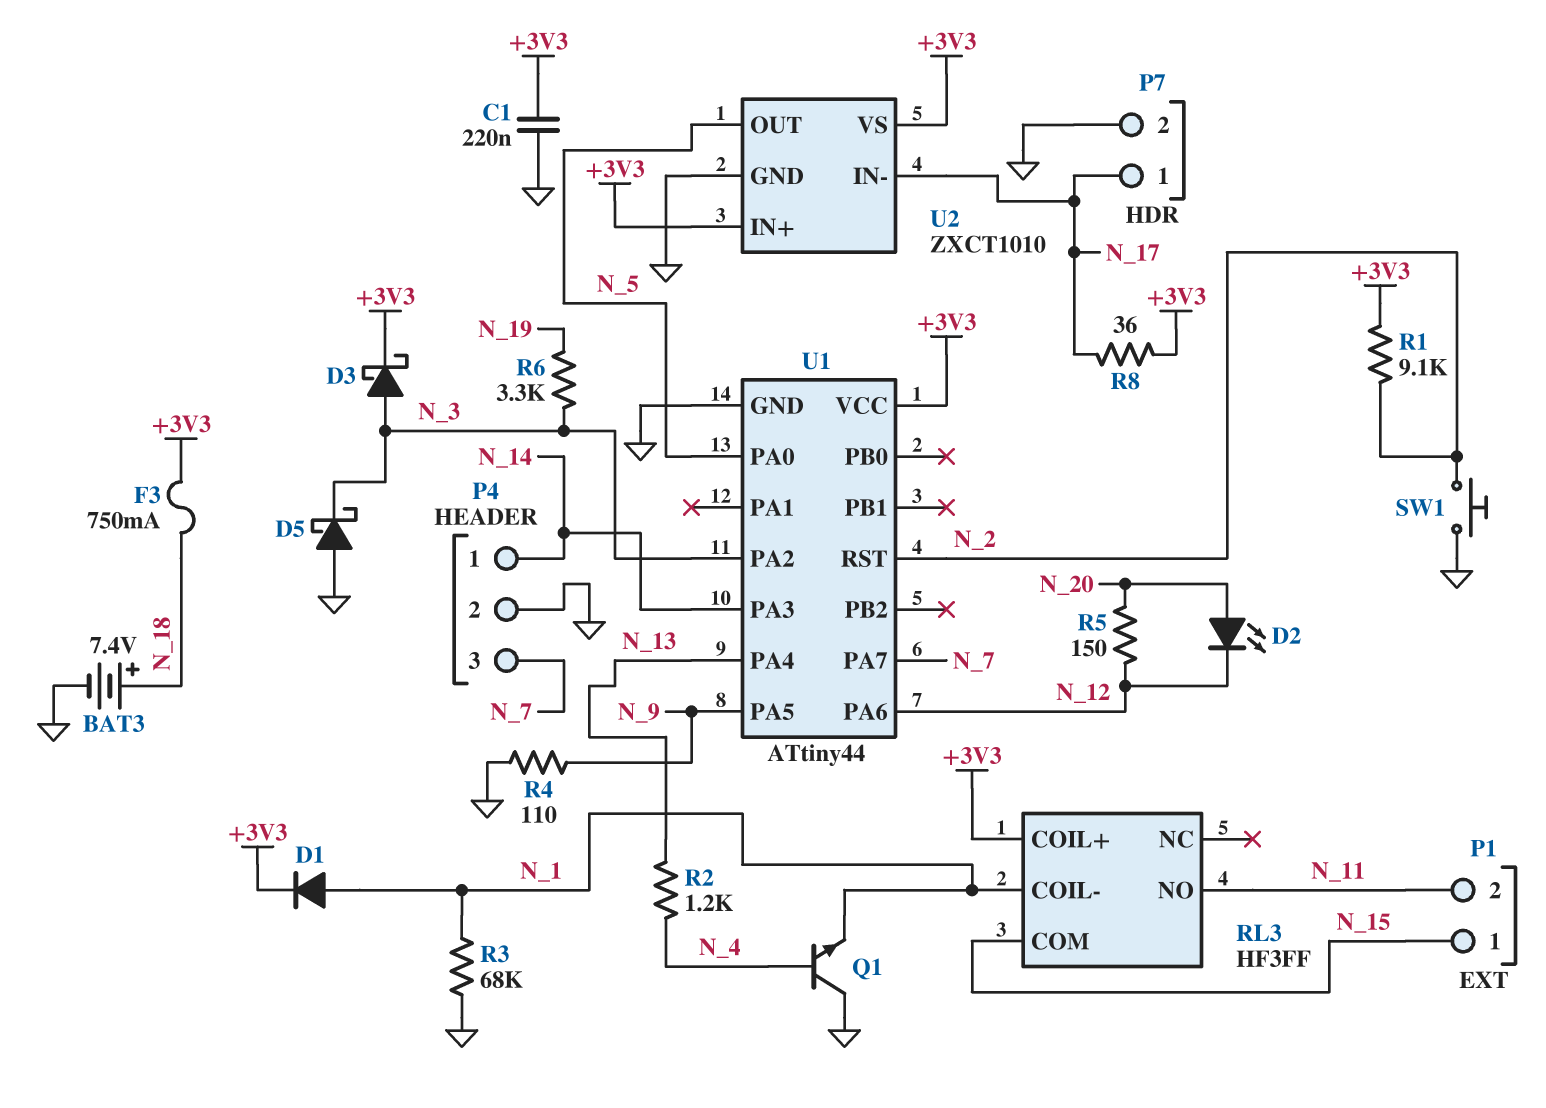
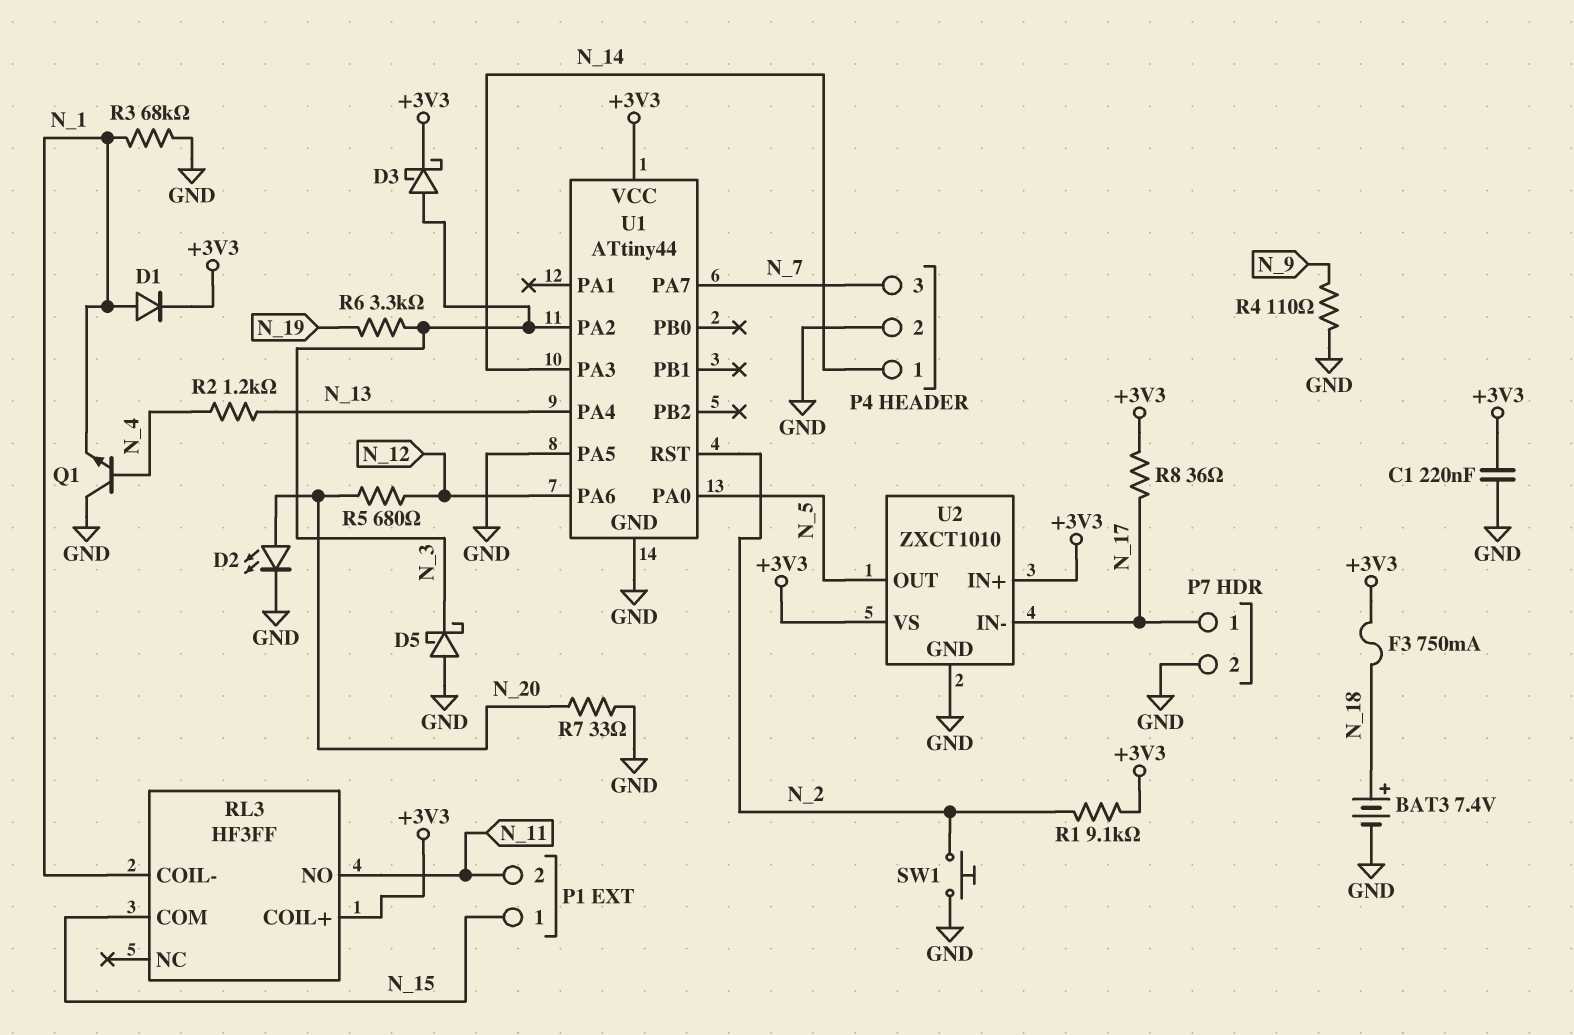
D2: LED (A N_20, K N_12) -> LED (A N_20, K GND)
R5: 150 (N_12, N_20) -> 680 (N_12, N_20)
R7: none -> 33 (GND, N_20)
U1 pin PA5: N_9 -> GND

